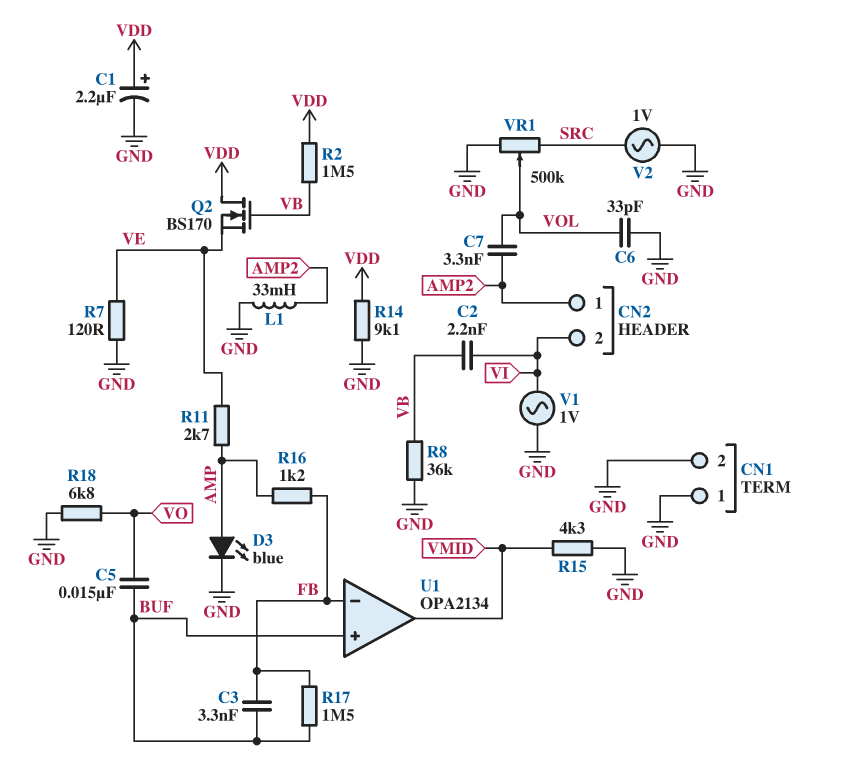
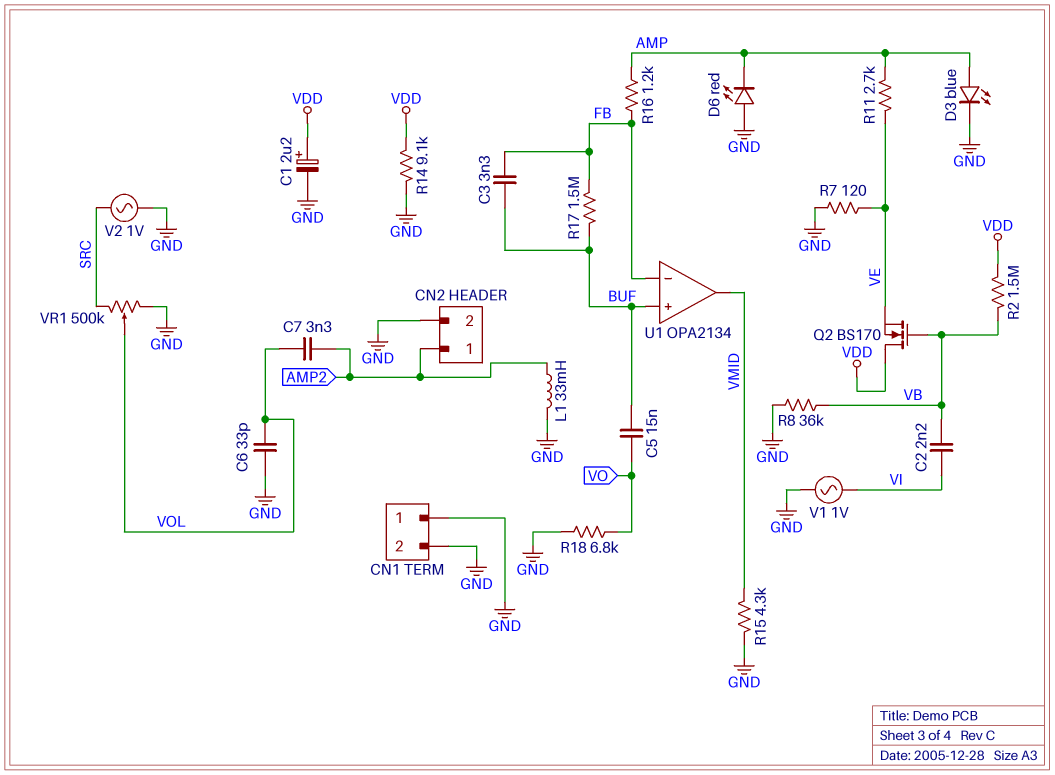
CN2 pin 2: VI -> GND
D6: none -> LED red (A GND, K AMP)

